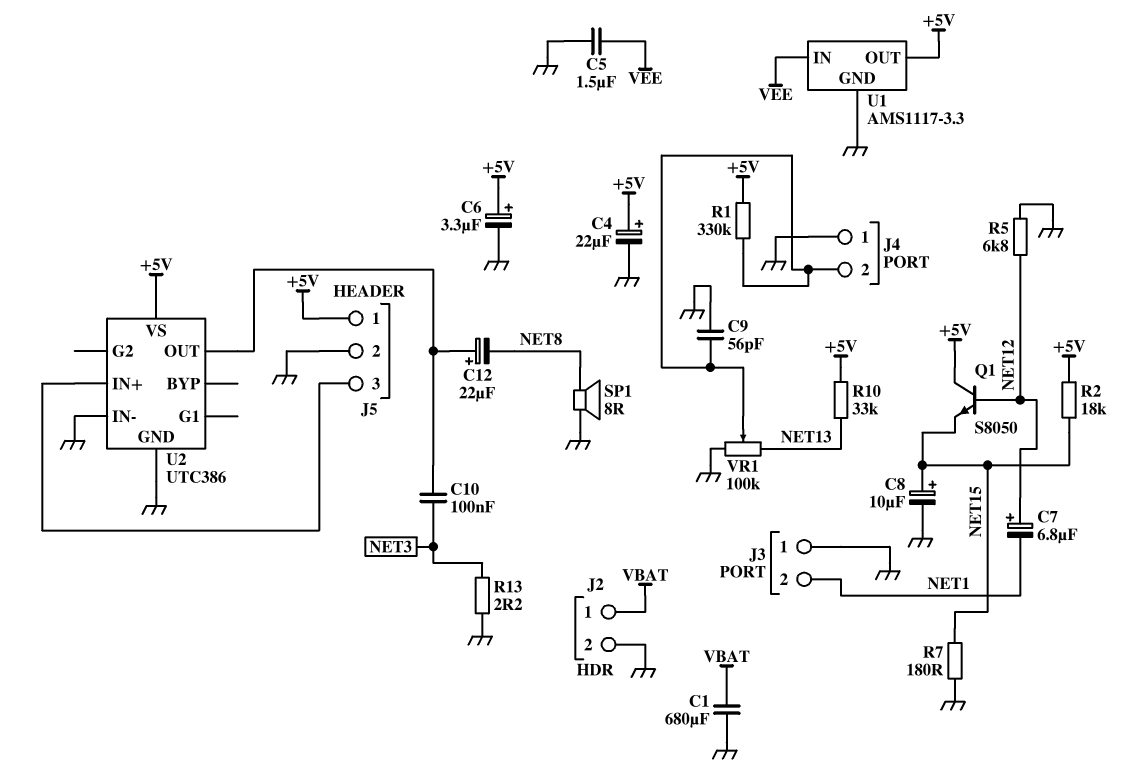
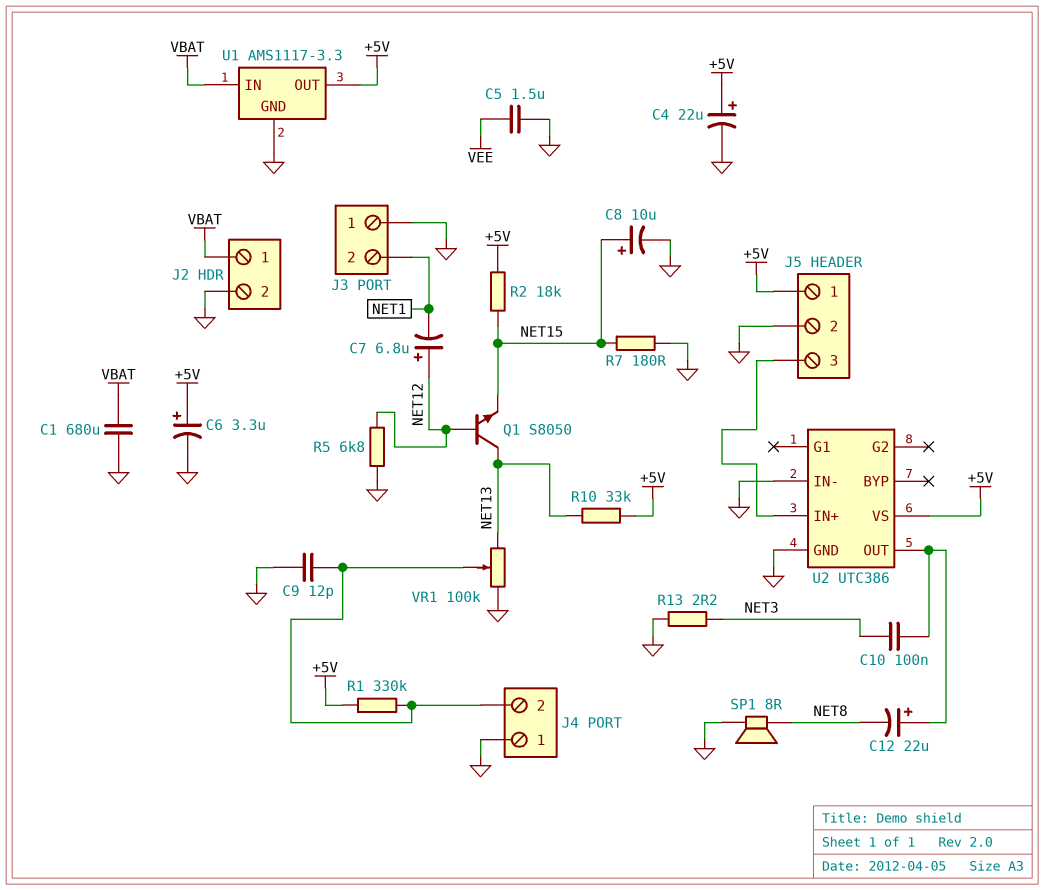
C9: 56pF (GND, J4/2) -> 12pF (GND, J4/2)
Q1: NPN S8050 (B NET12, C +5V, E NET15) -> NPN S8050 (B NET12, C NET13, E NET15)
U1 pin IN: VEE -> VBAT

